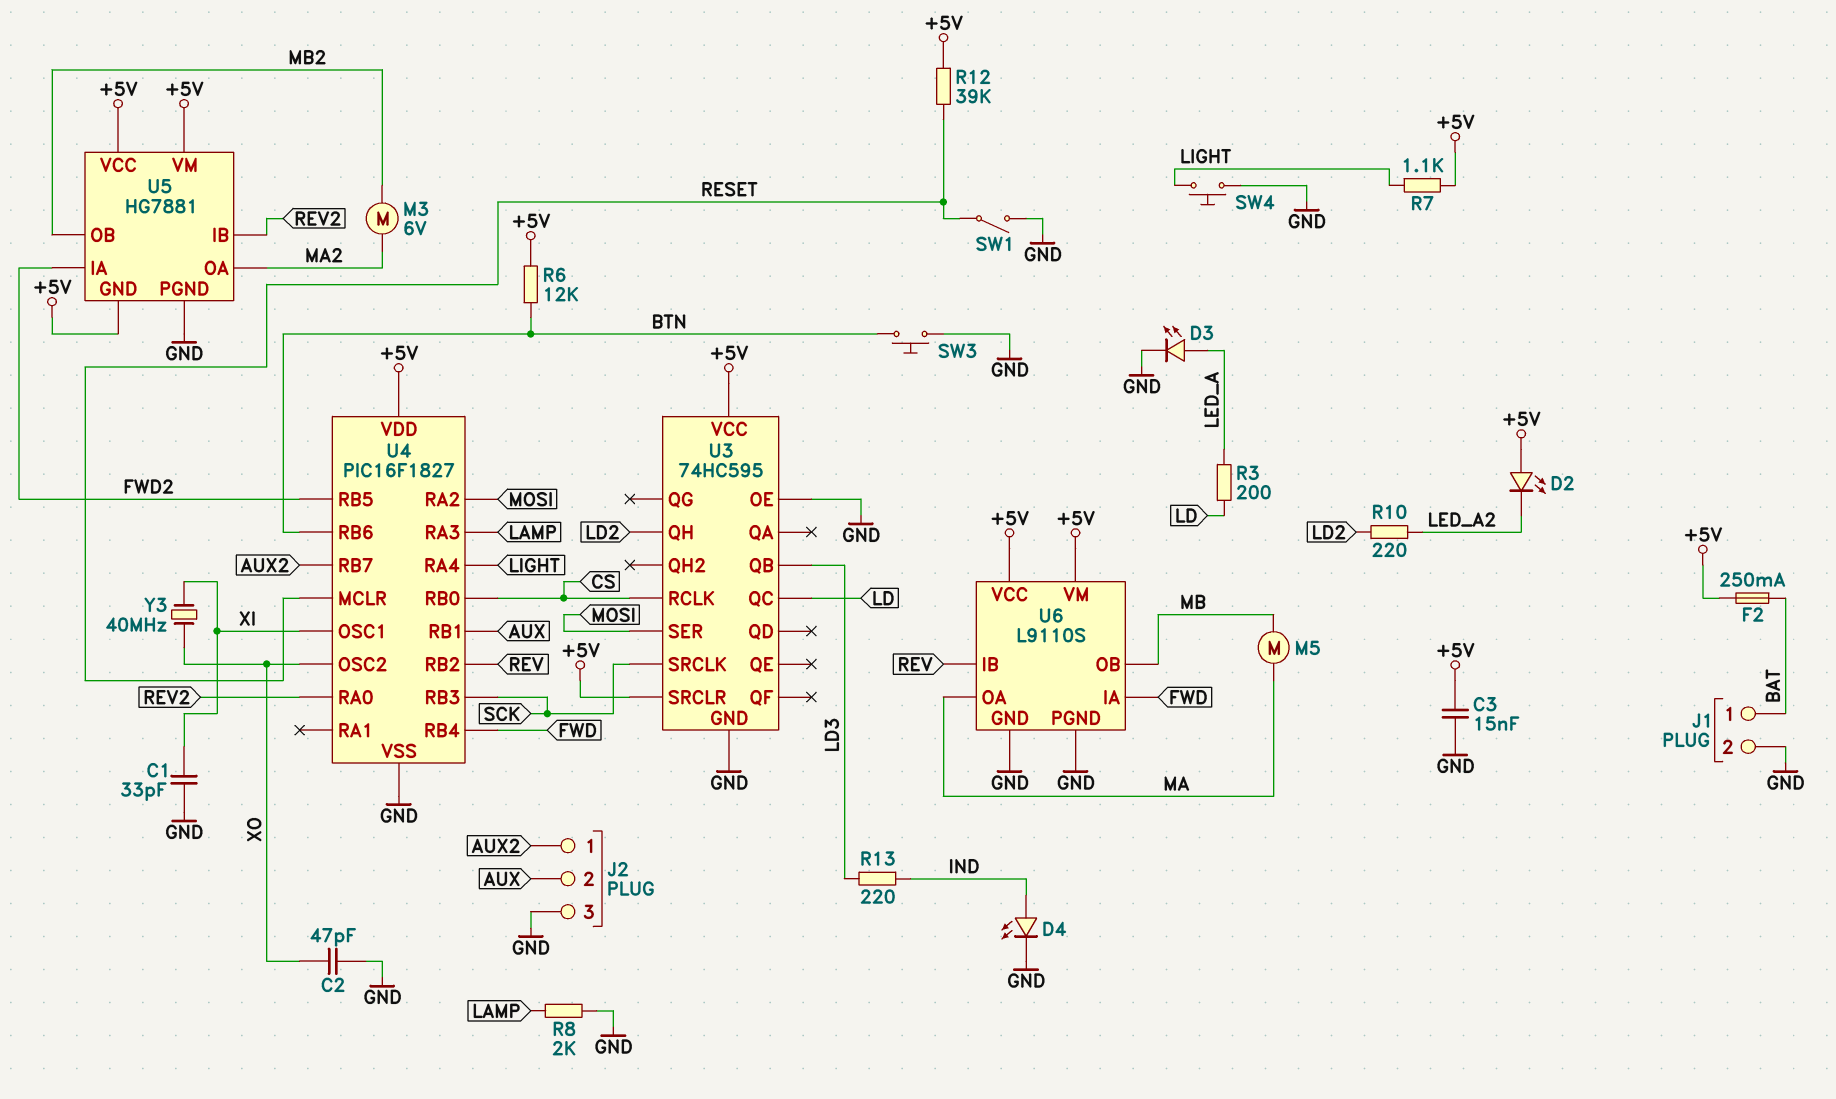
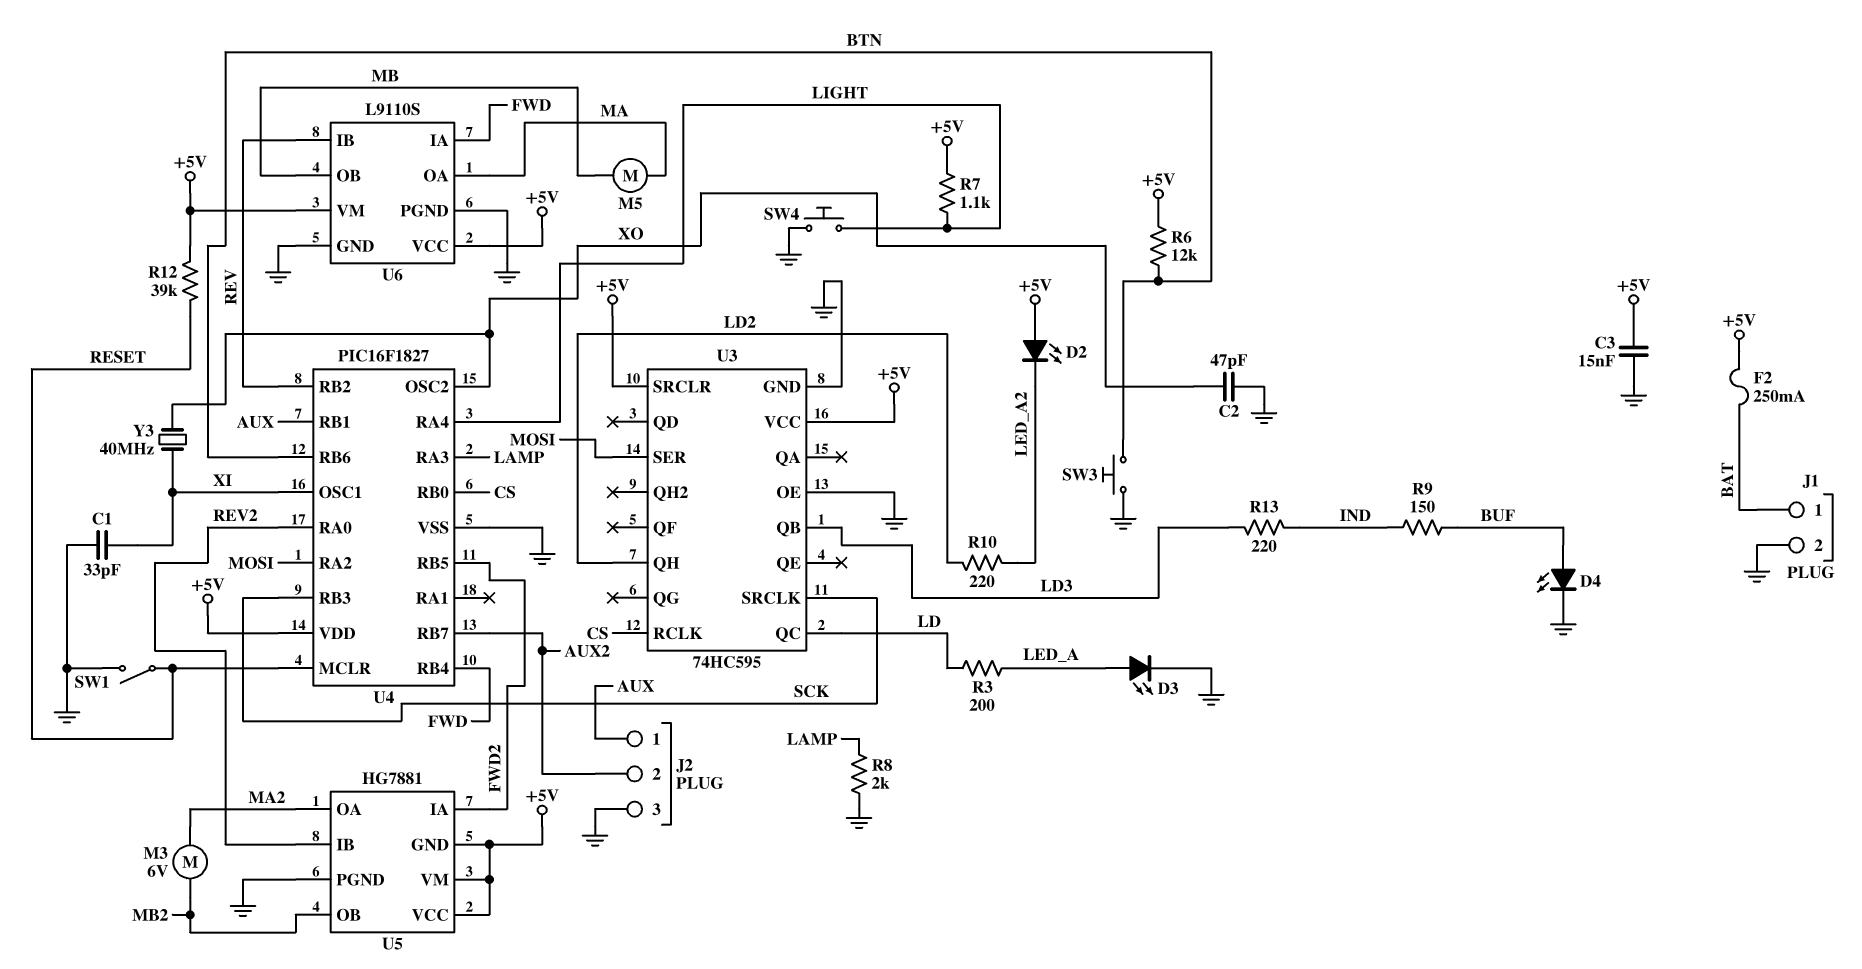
D4: LED (A IND, K GND) -> LED (A BUF, K GND)
J2 pin 1: AUX2 -> AUX
J2 pin 2: AUX -> AUX2
R9: none -> 150 (BUF, IND)

